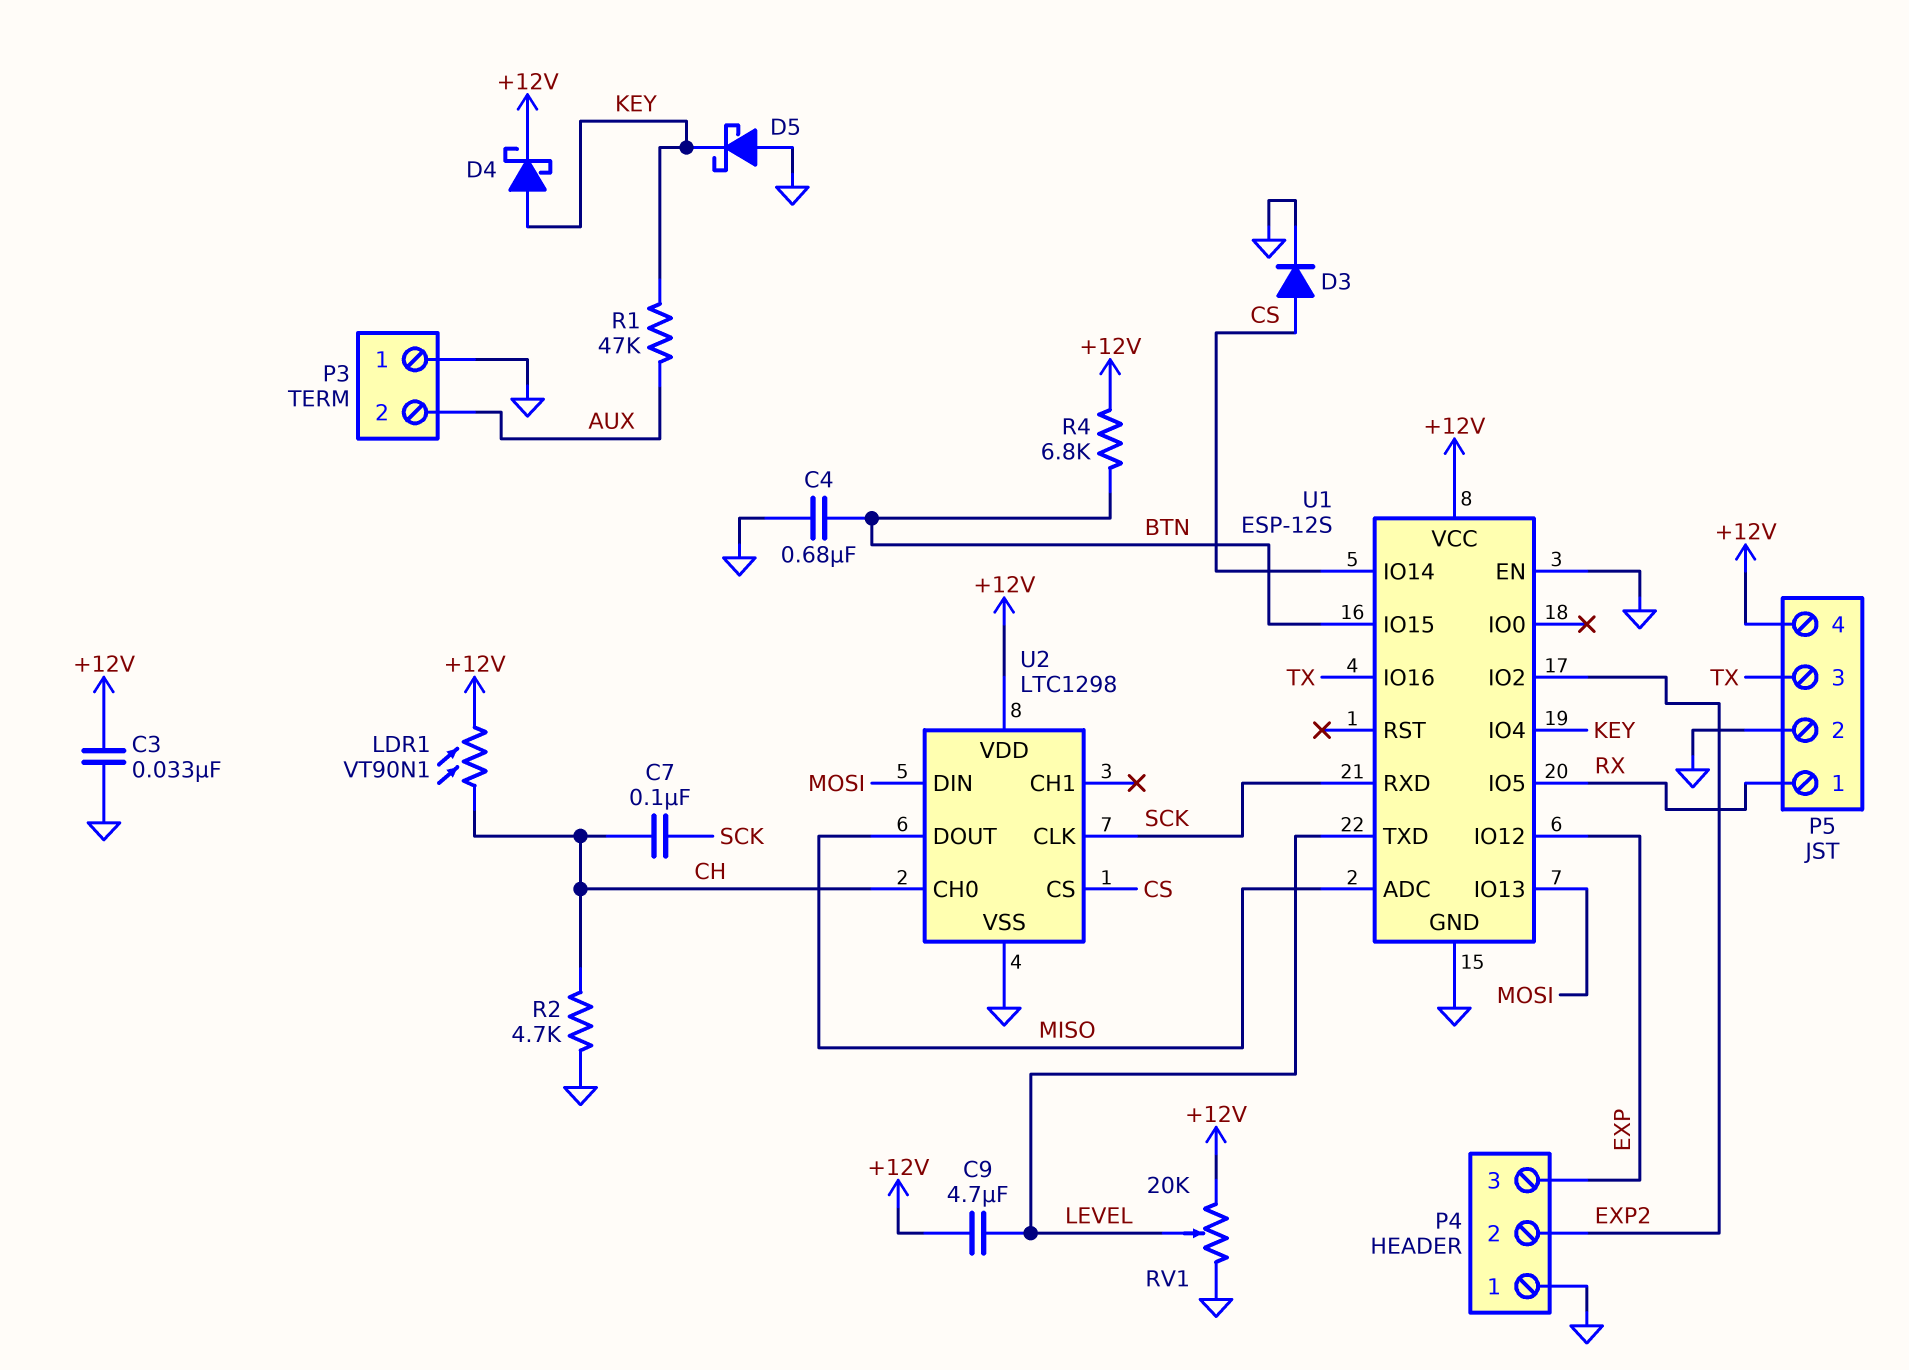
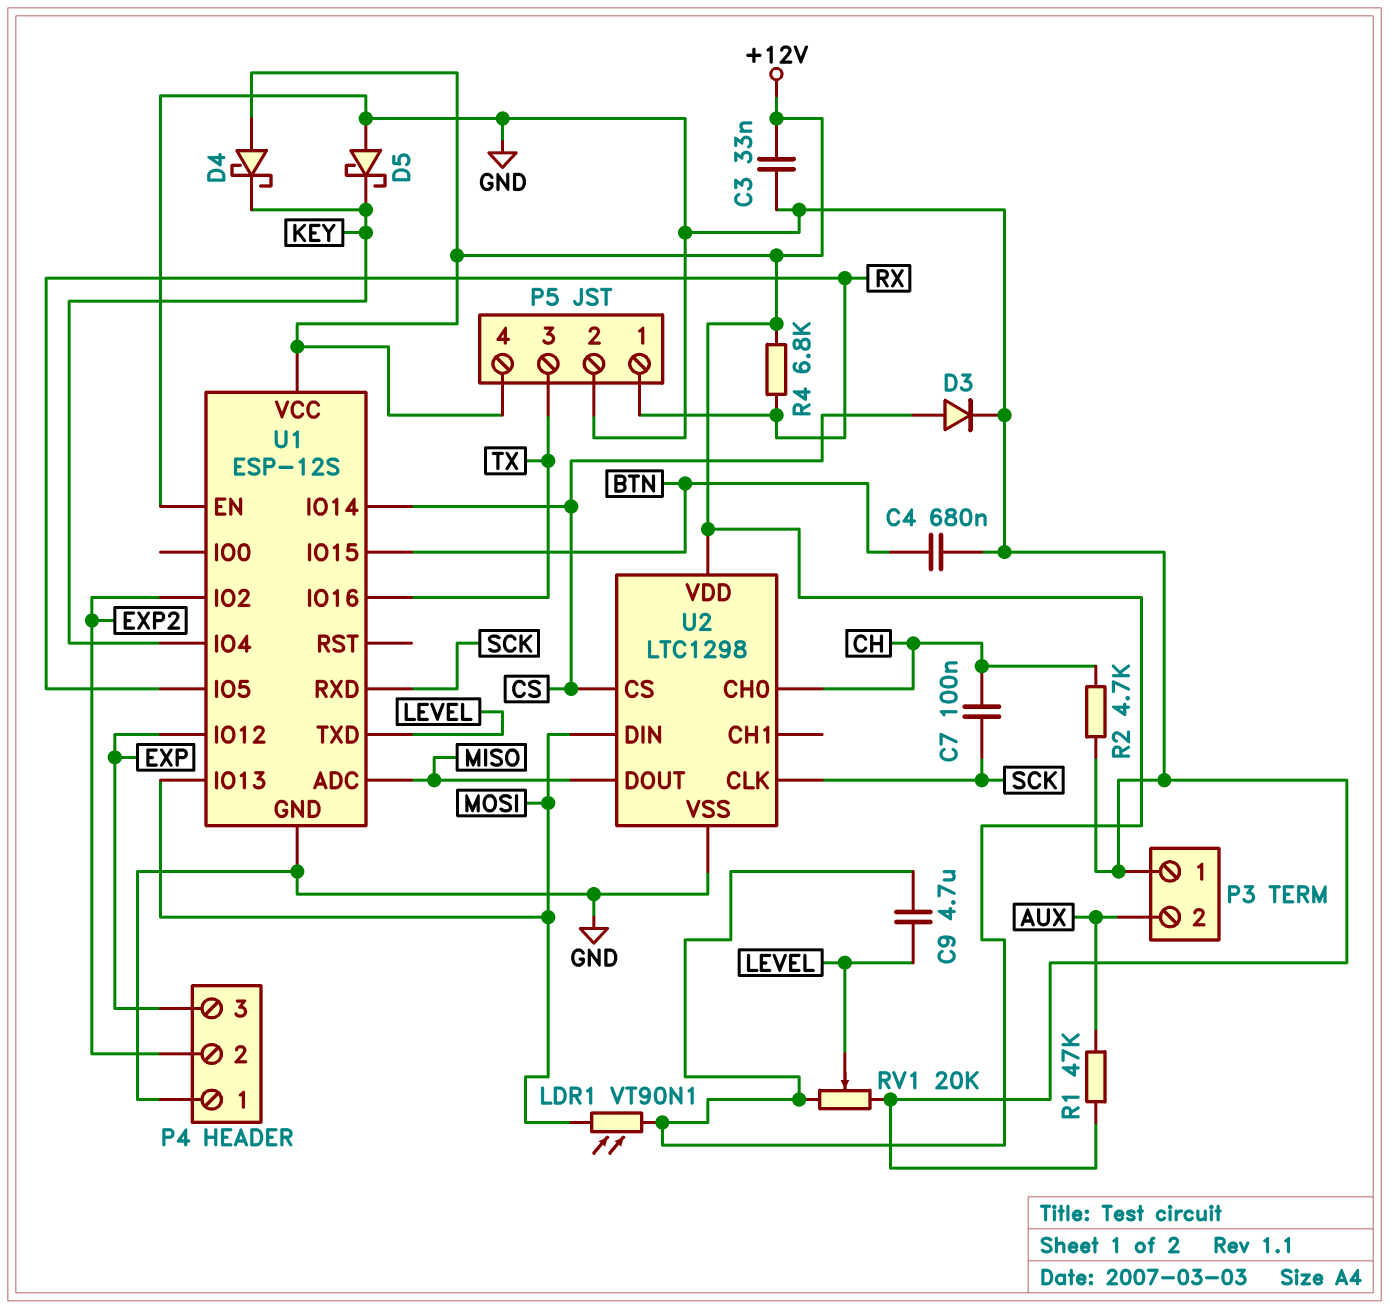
D4: schottky (A KEY, K +12V) -> schottky (A +12V, K KEY)
LDR1: VT90N1 (+12V, CH) -> VT90N1 (+12V, MOSI)
R1: 47k (AUX, KEY) -> 47k (AUX, GND)
R4: 6.8k (+12V, BTN) -> 6.8k (+12V, RX)

